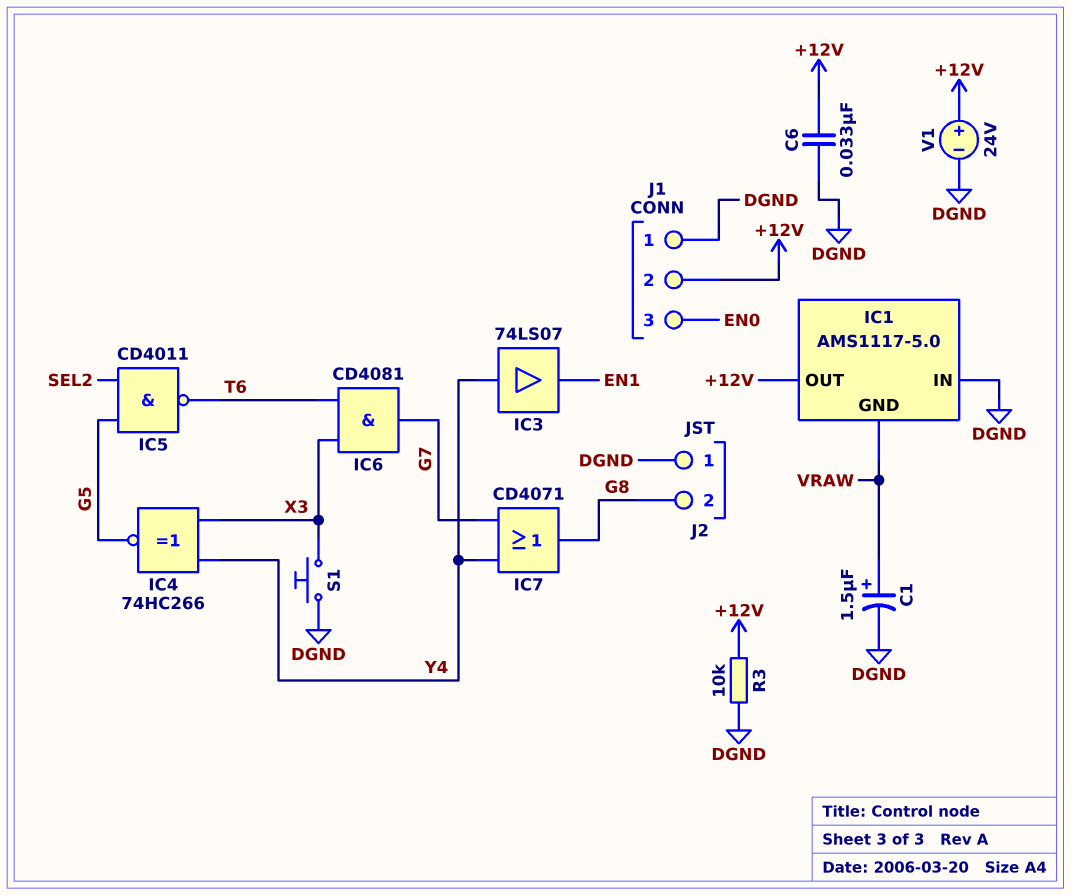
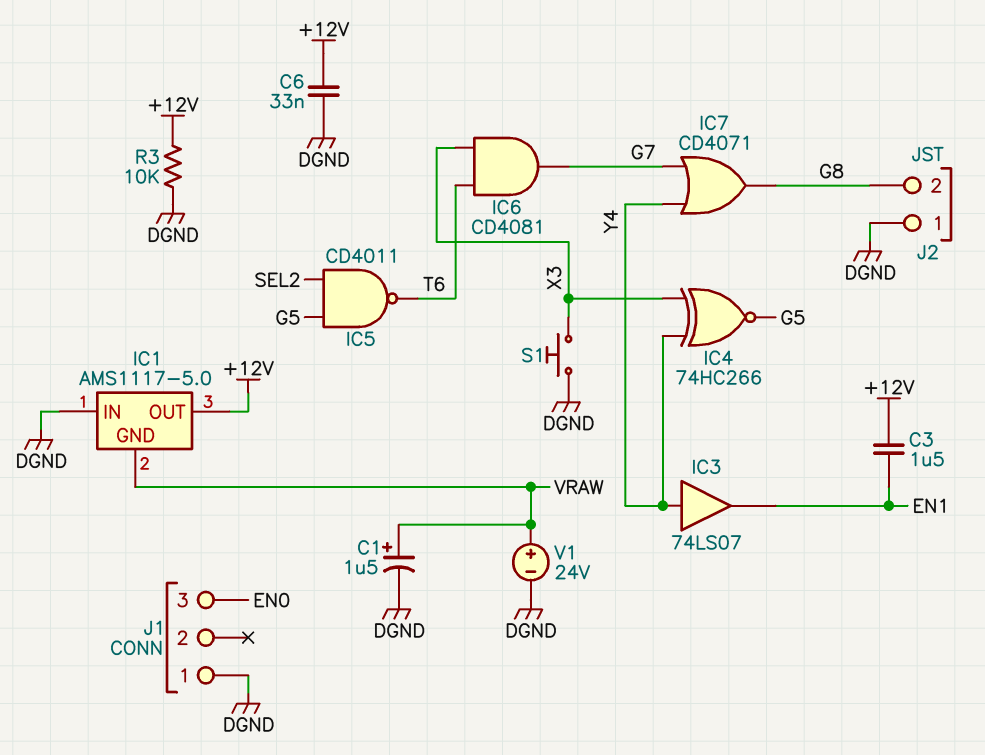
C3: none -> 1.5uF (+12V, EN1)
J1 pin 2: +12V -> none
V1: 24V (plus +12V, minus DGND) -> 24V (plus VRAW, minus DGND)

